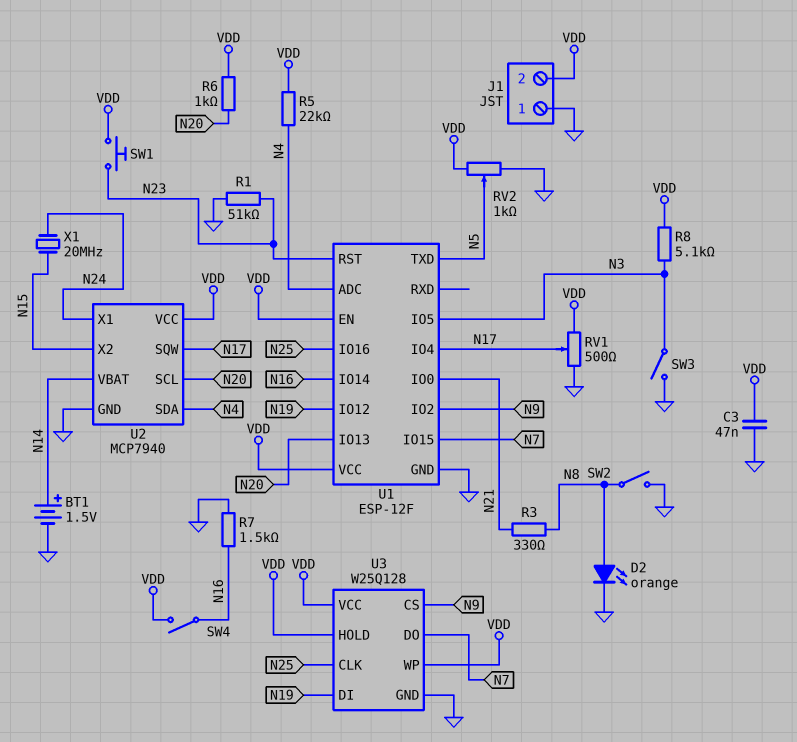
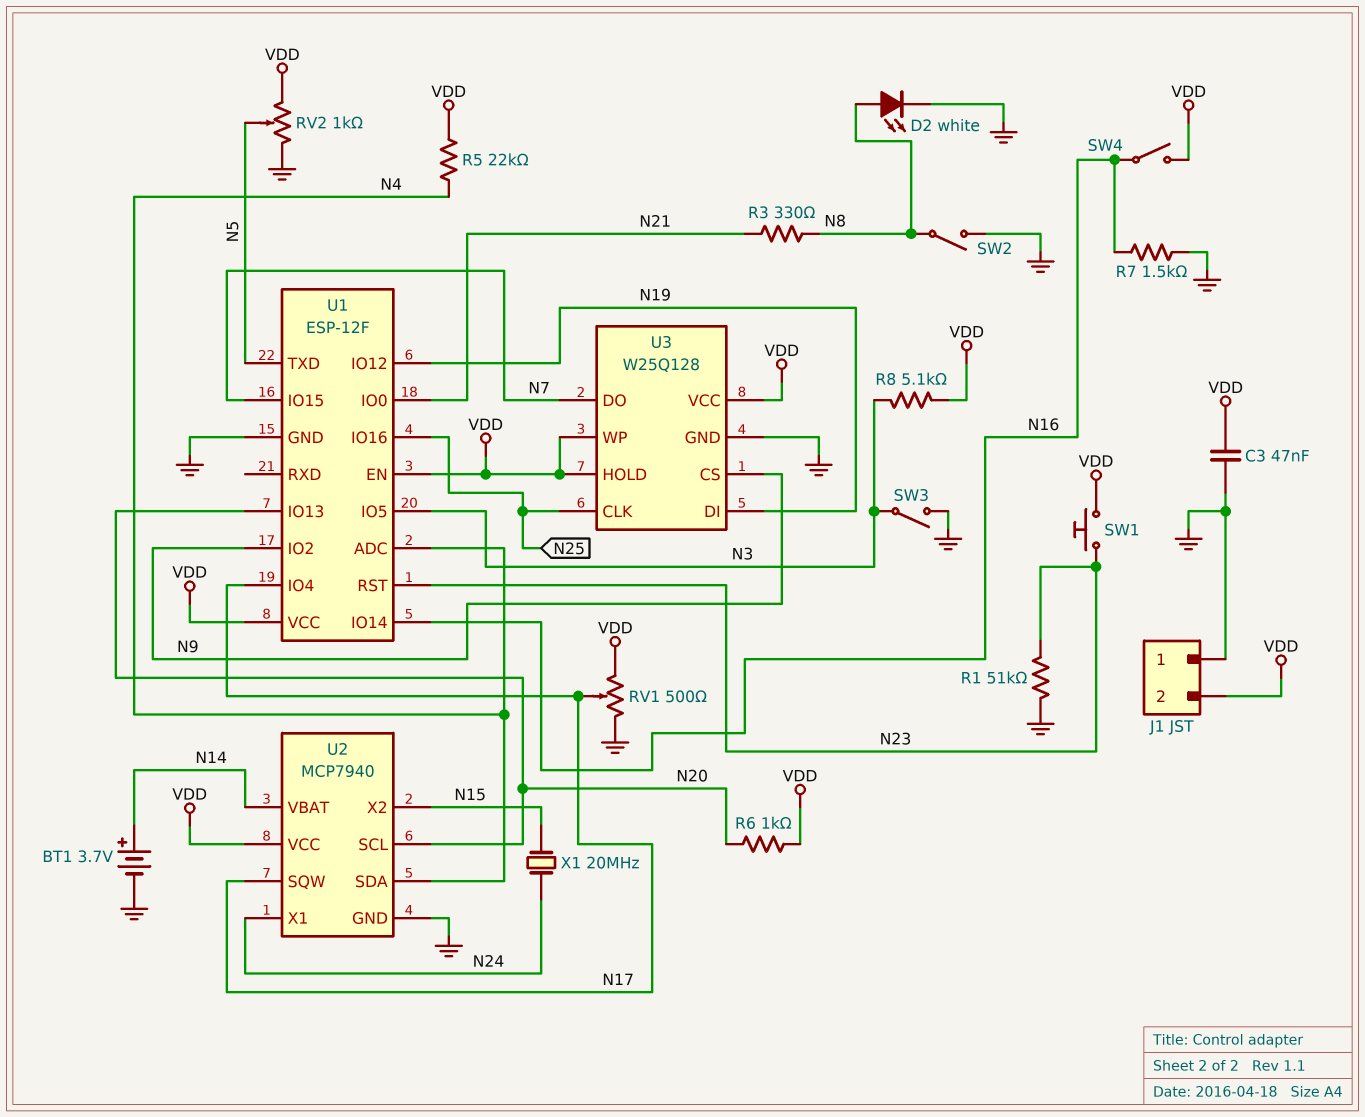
BT1: 1.5V (plus N14, minus GND) -> 3.7V (plus N14, minus GND)
D2: LED orange (A N8, K GND) -> LED white (A N8, K GND)

